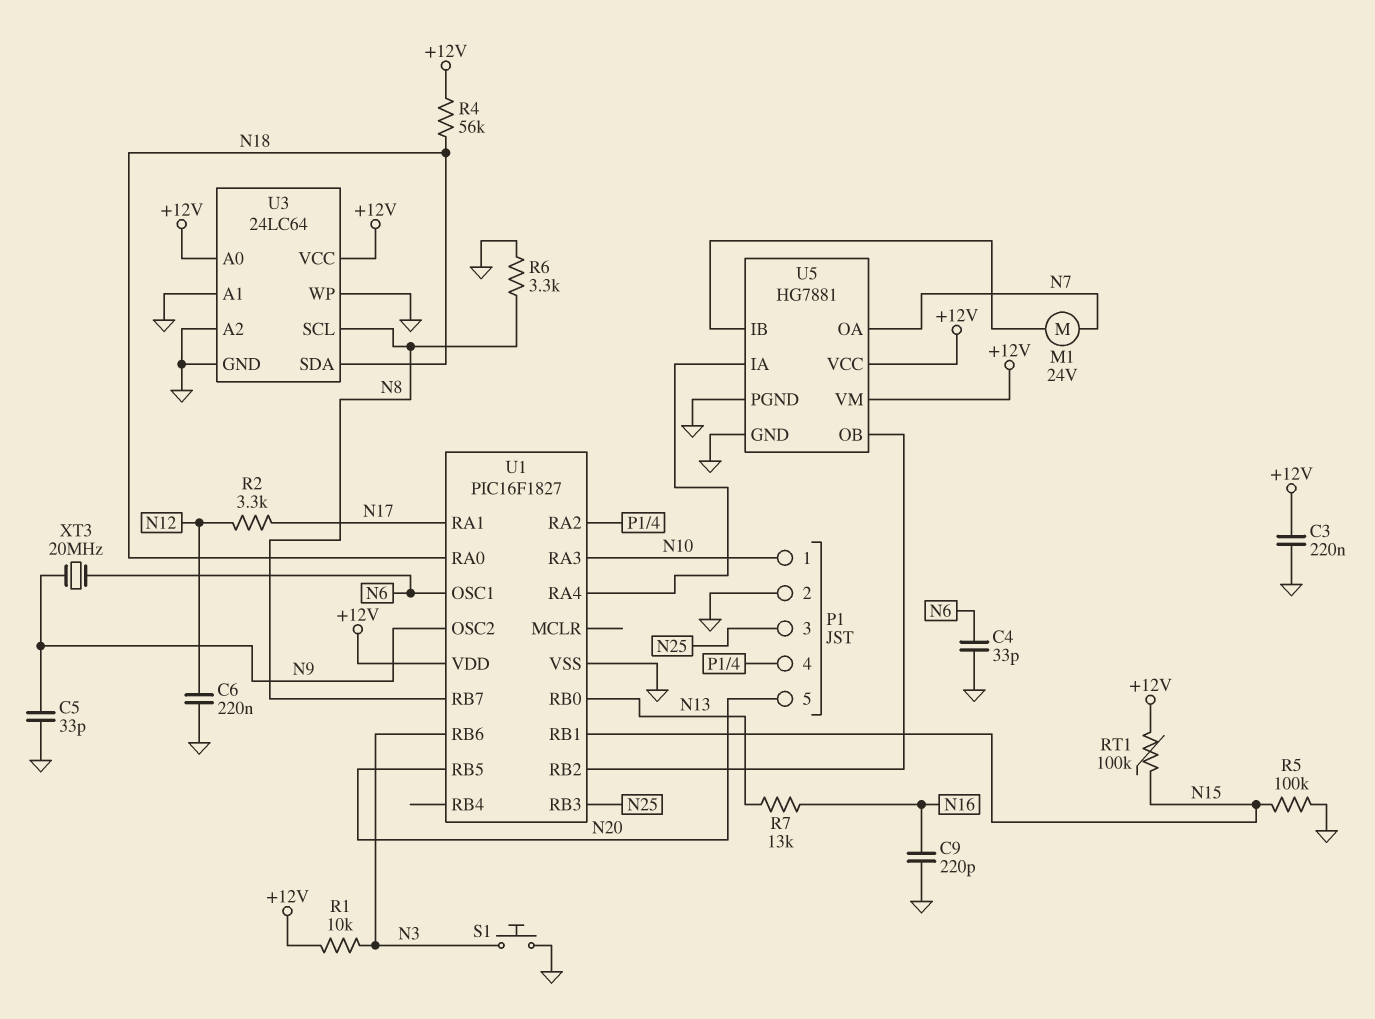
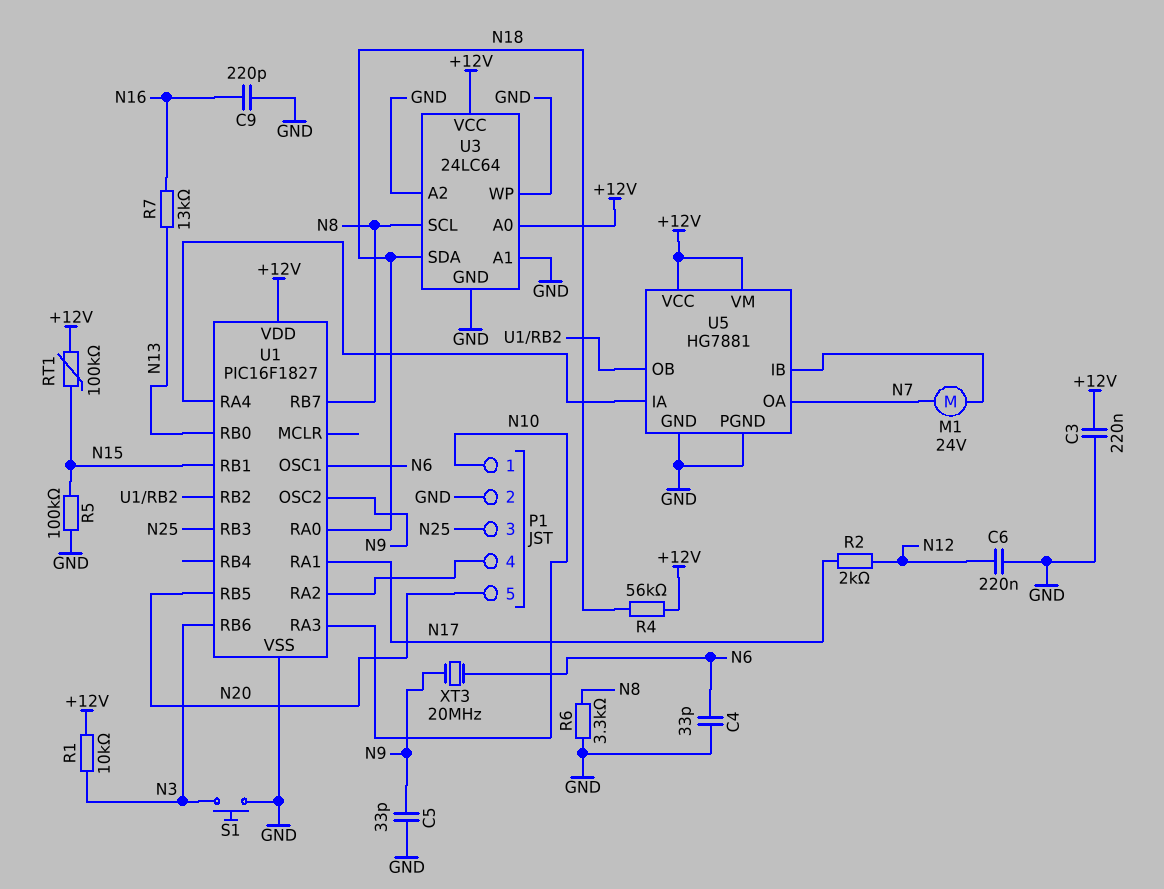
R2: 3.3k (N12, N17) -> 2k (N12, N17)

